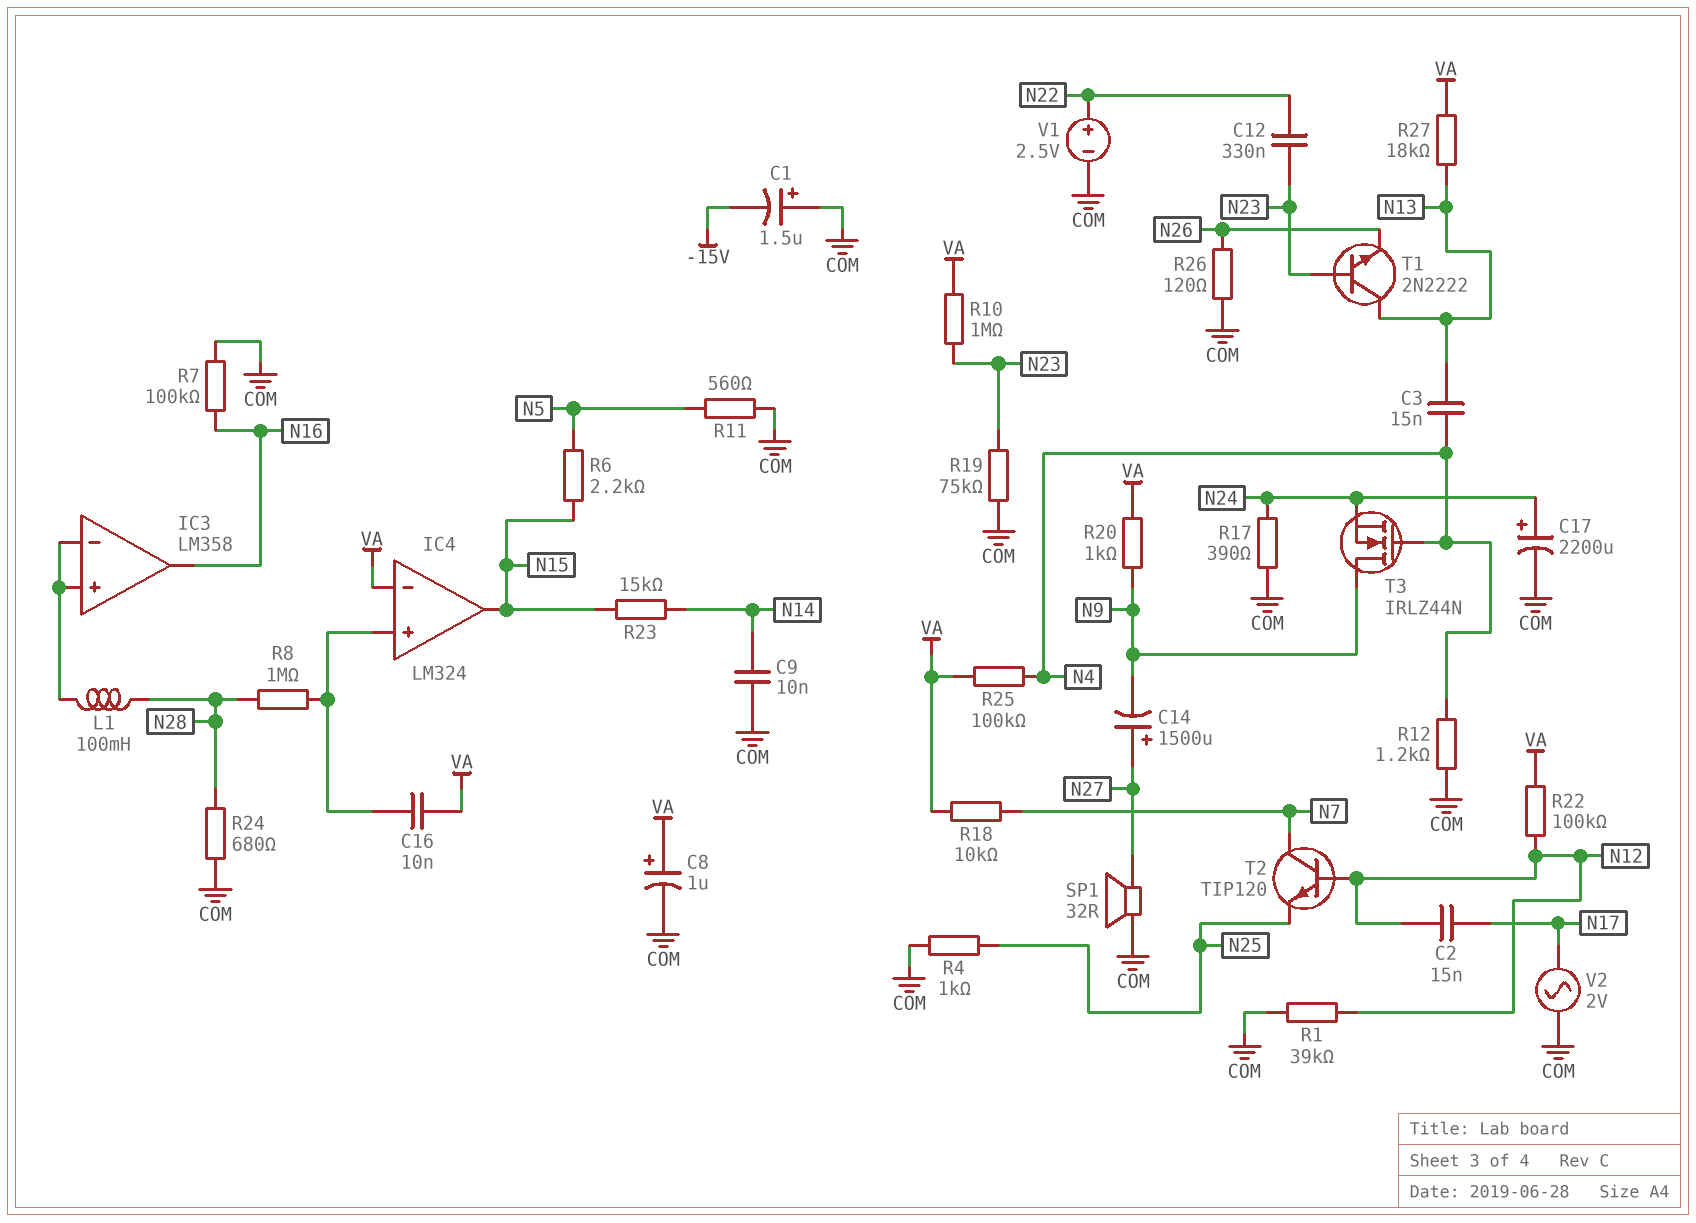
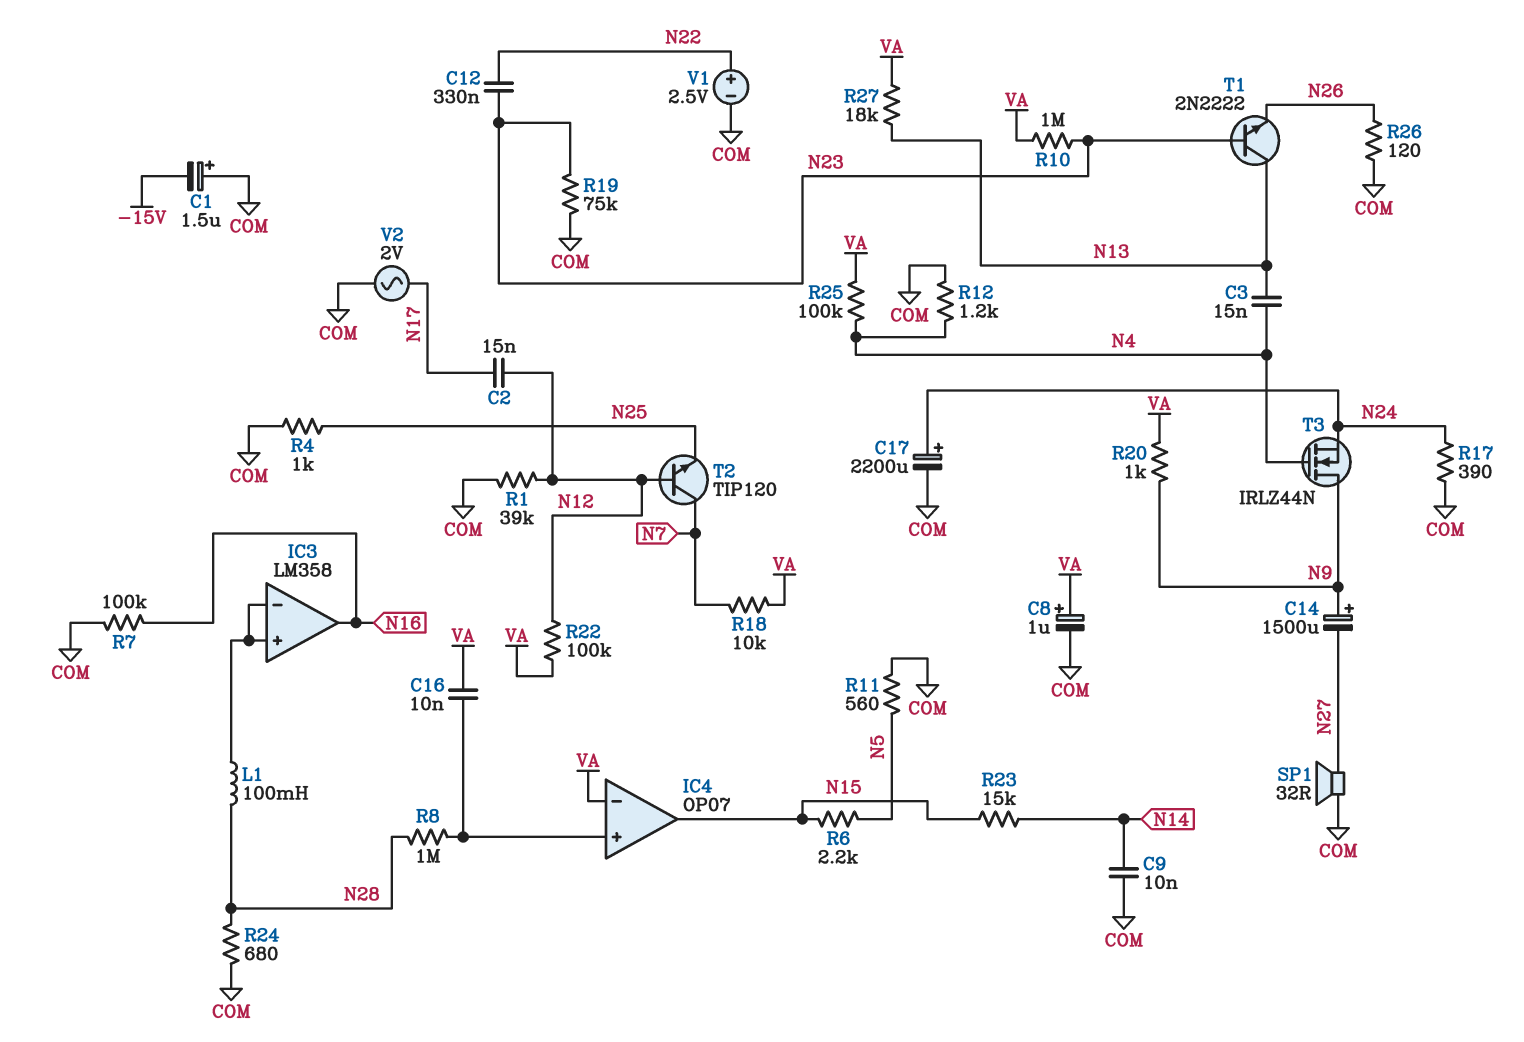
C14: 1500uF (plus N27, minus N9) -> 1500uF (plus N9, minus N27)
IC4: LM324 -> OP07

